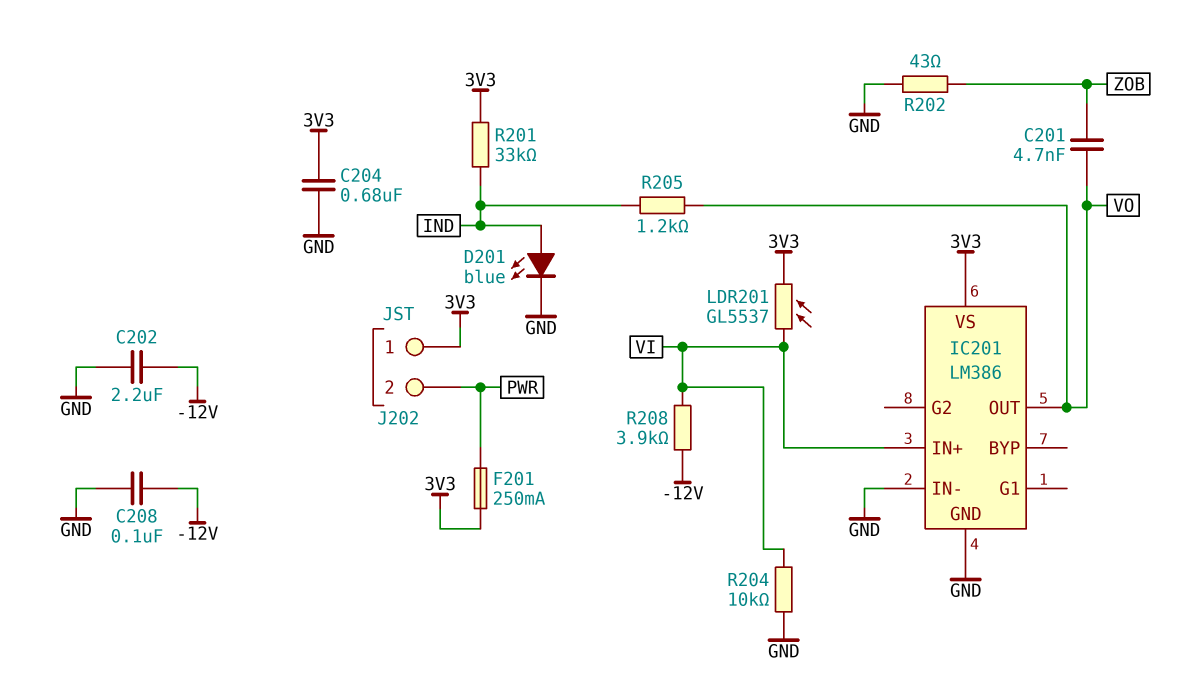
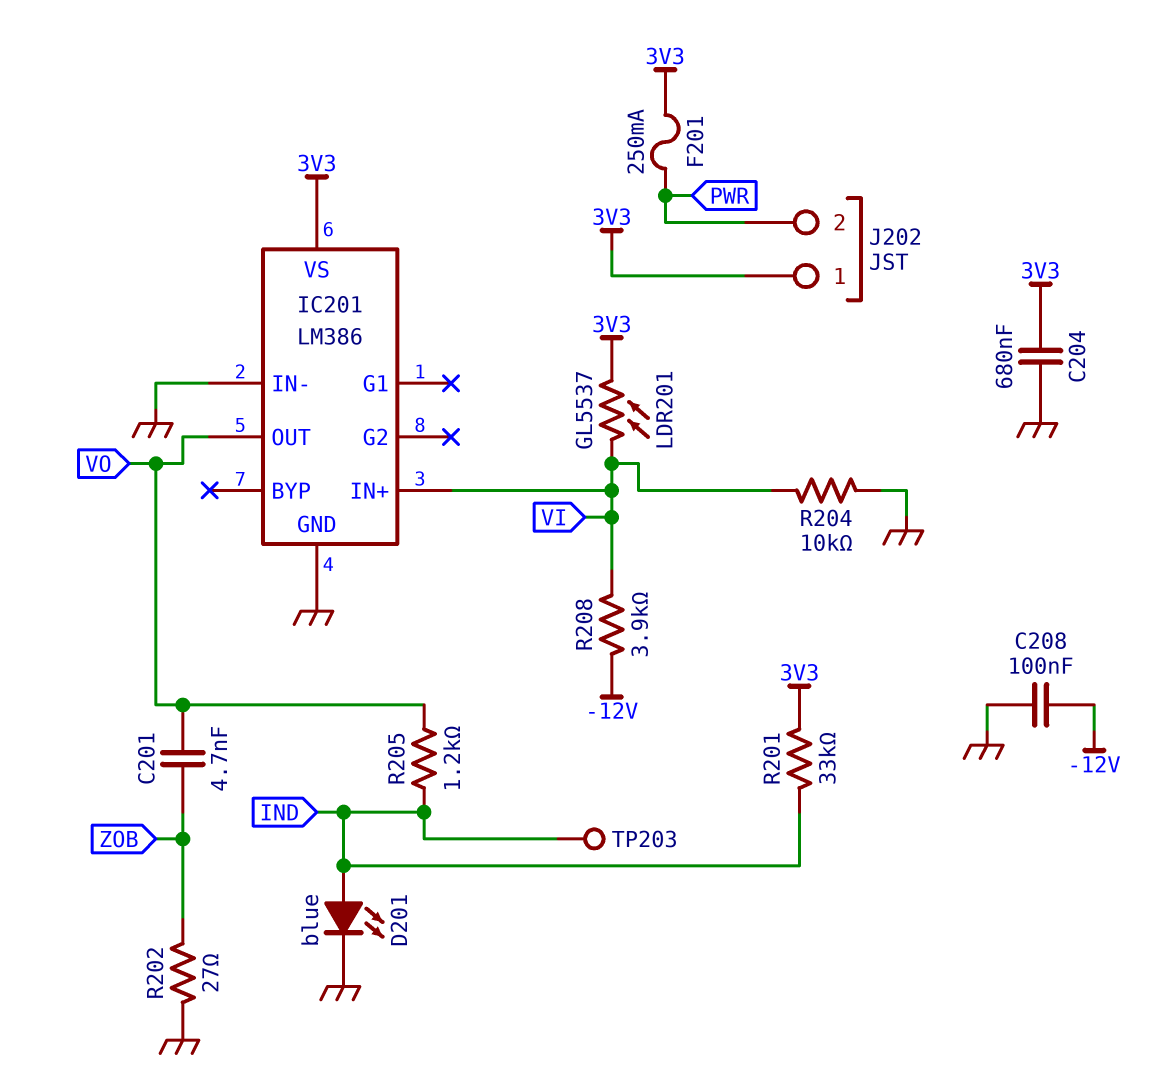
C202: 2.2uF (-12V, GND) -> none
R202: 43 (GND, ZOB) -> 27 (GND, ZOB)
TP203: none -> test point (IND)

